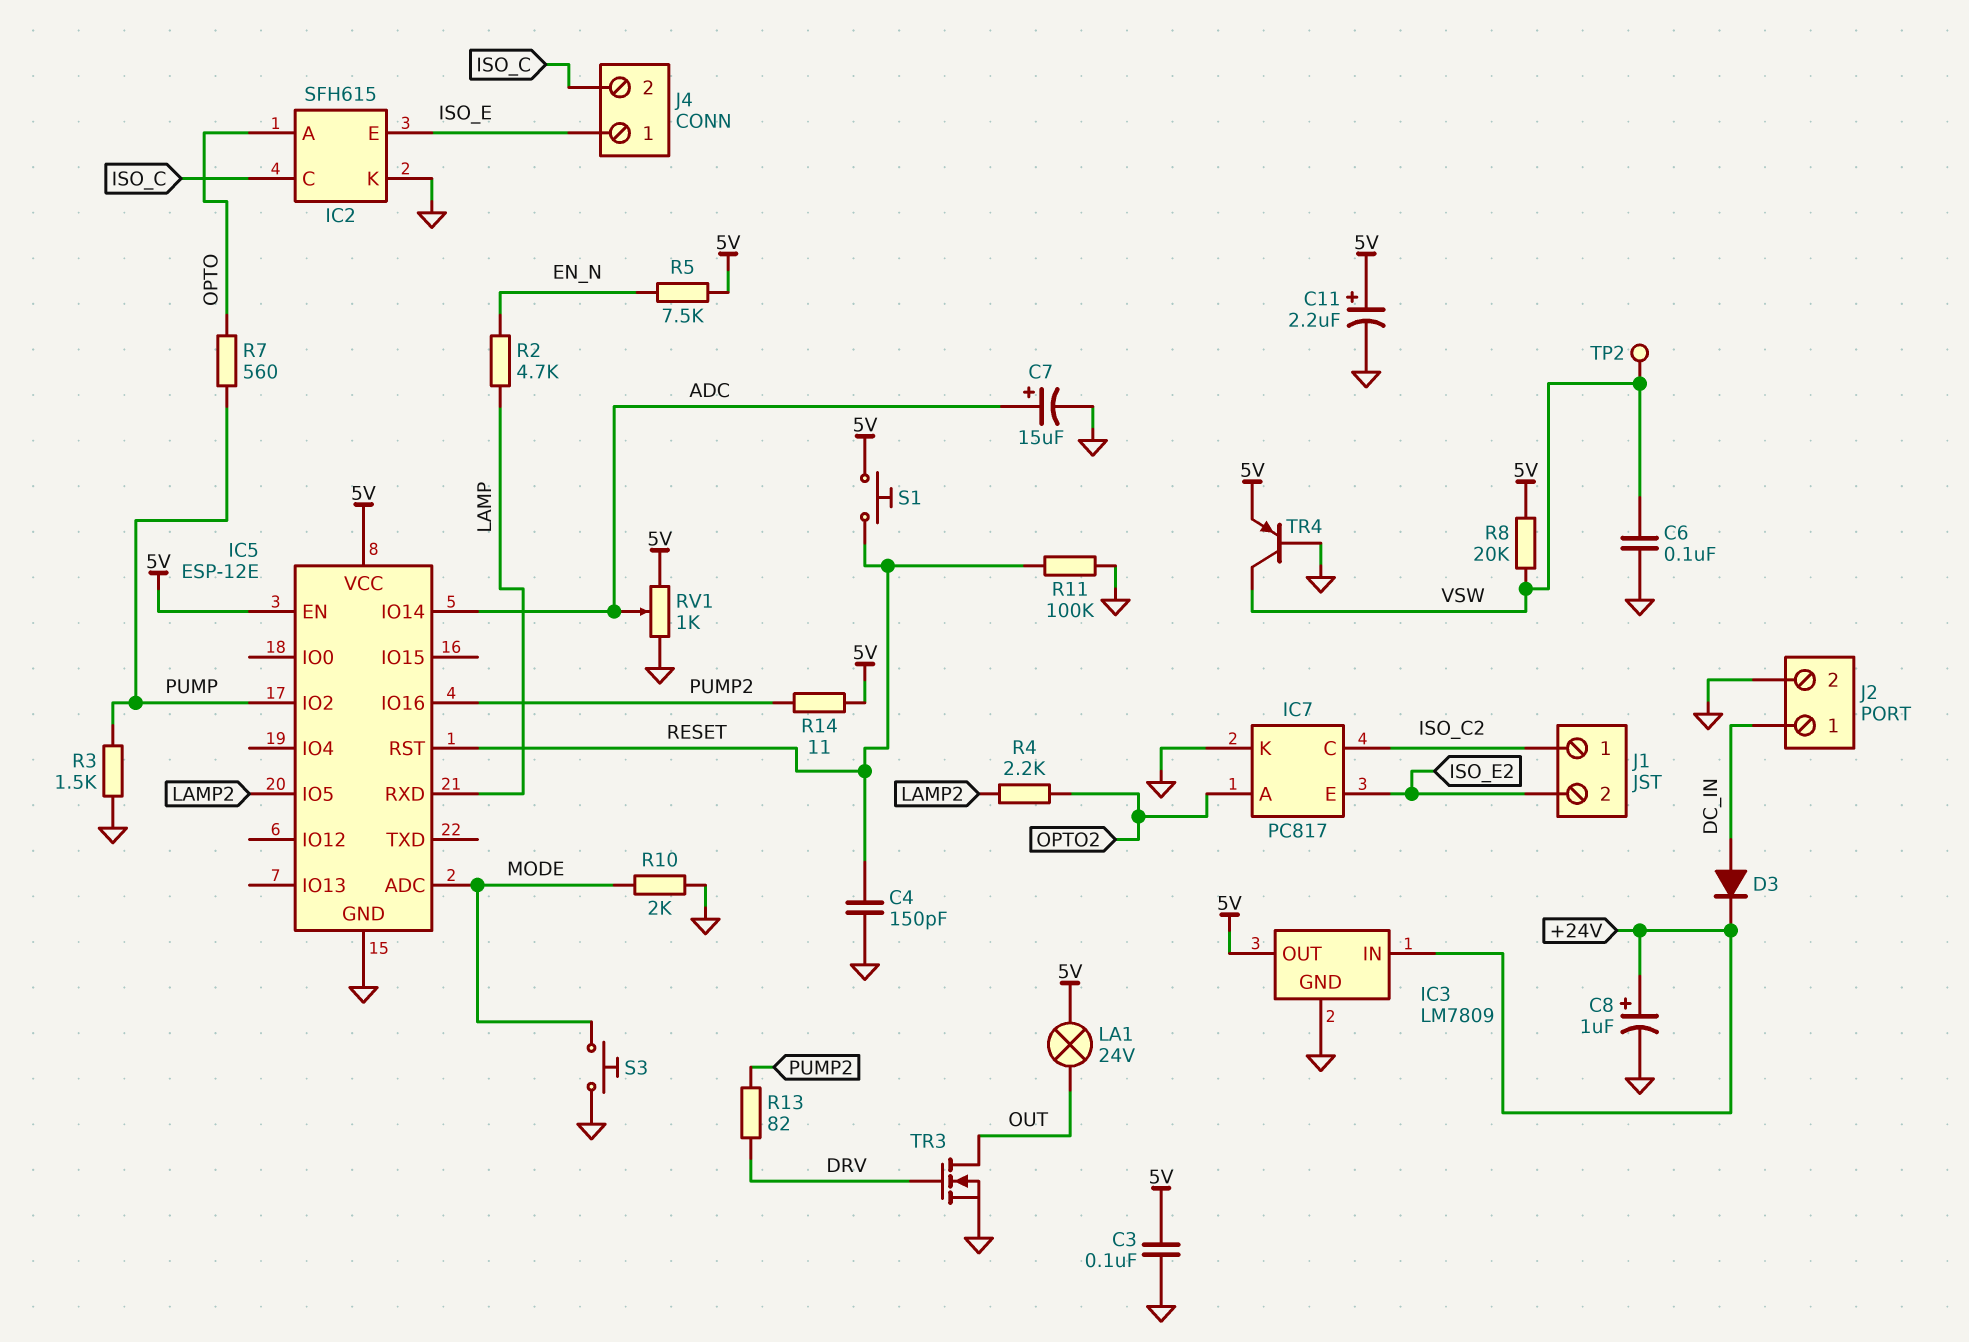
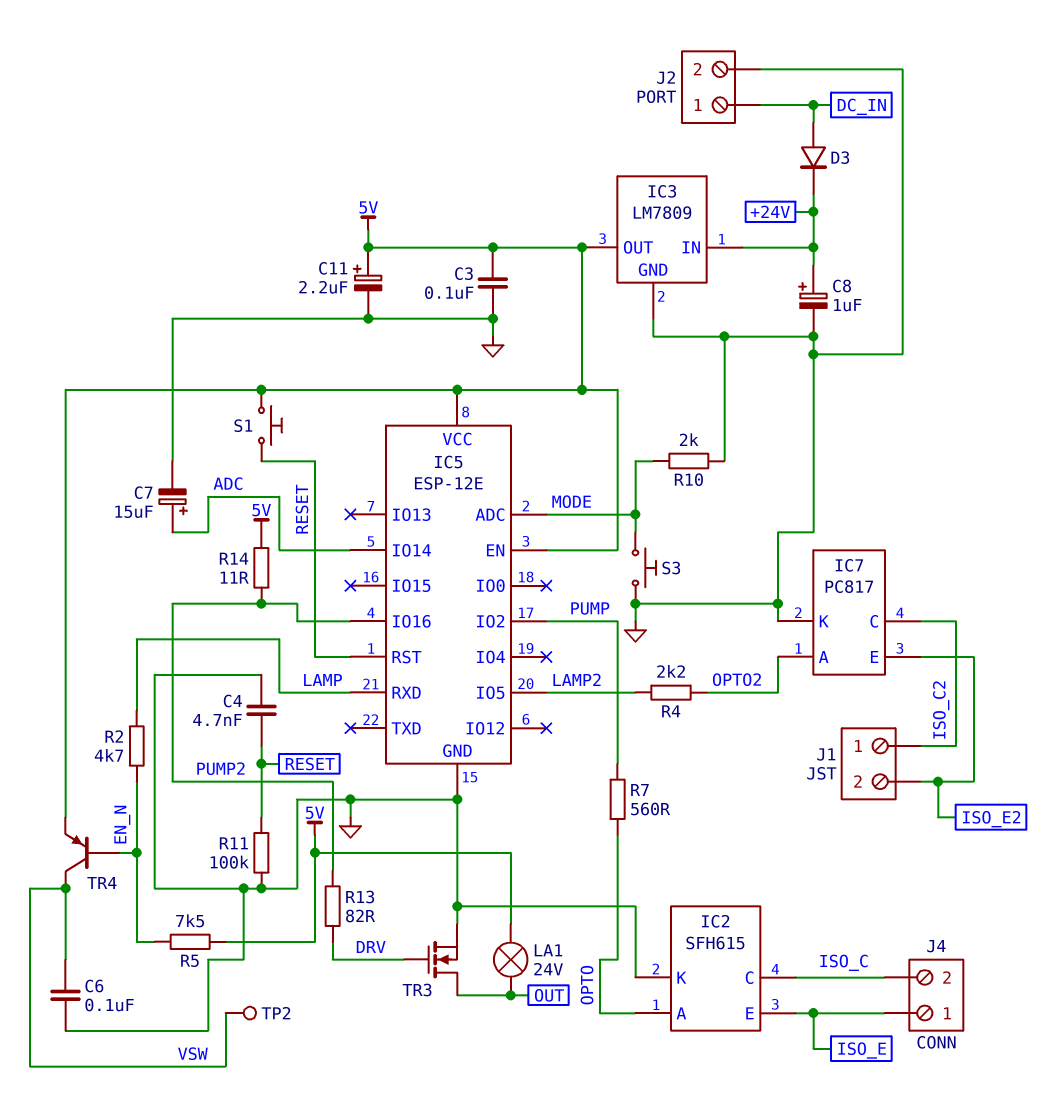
C4: 150pF (GND, RESET) -> 4.7nF (GND, RESET)
R3: 1.5k (GND, PUMP) -> none
R8: 20k (5V, VSW) -> none
RV1: 1k (5V, GND, wiper ADC) -> none
TR4: PNP (B GND, C VSW, E 5V) -> PNP (B EN_N, C VSW, E 5V)

